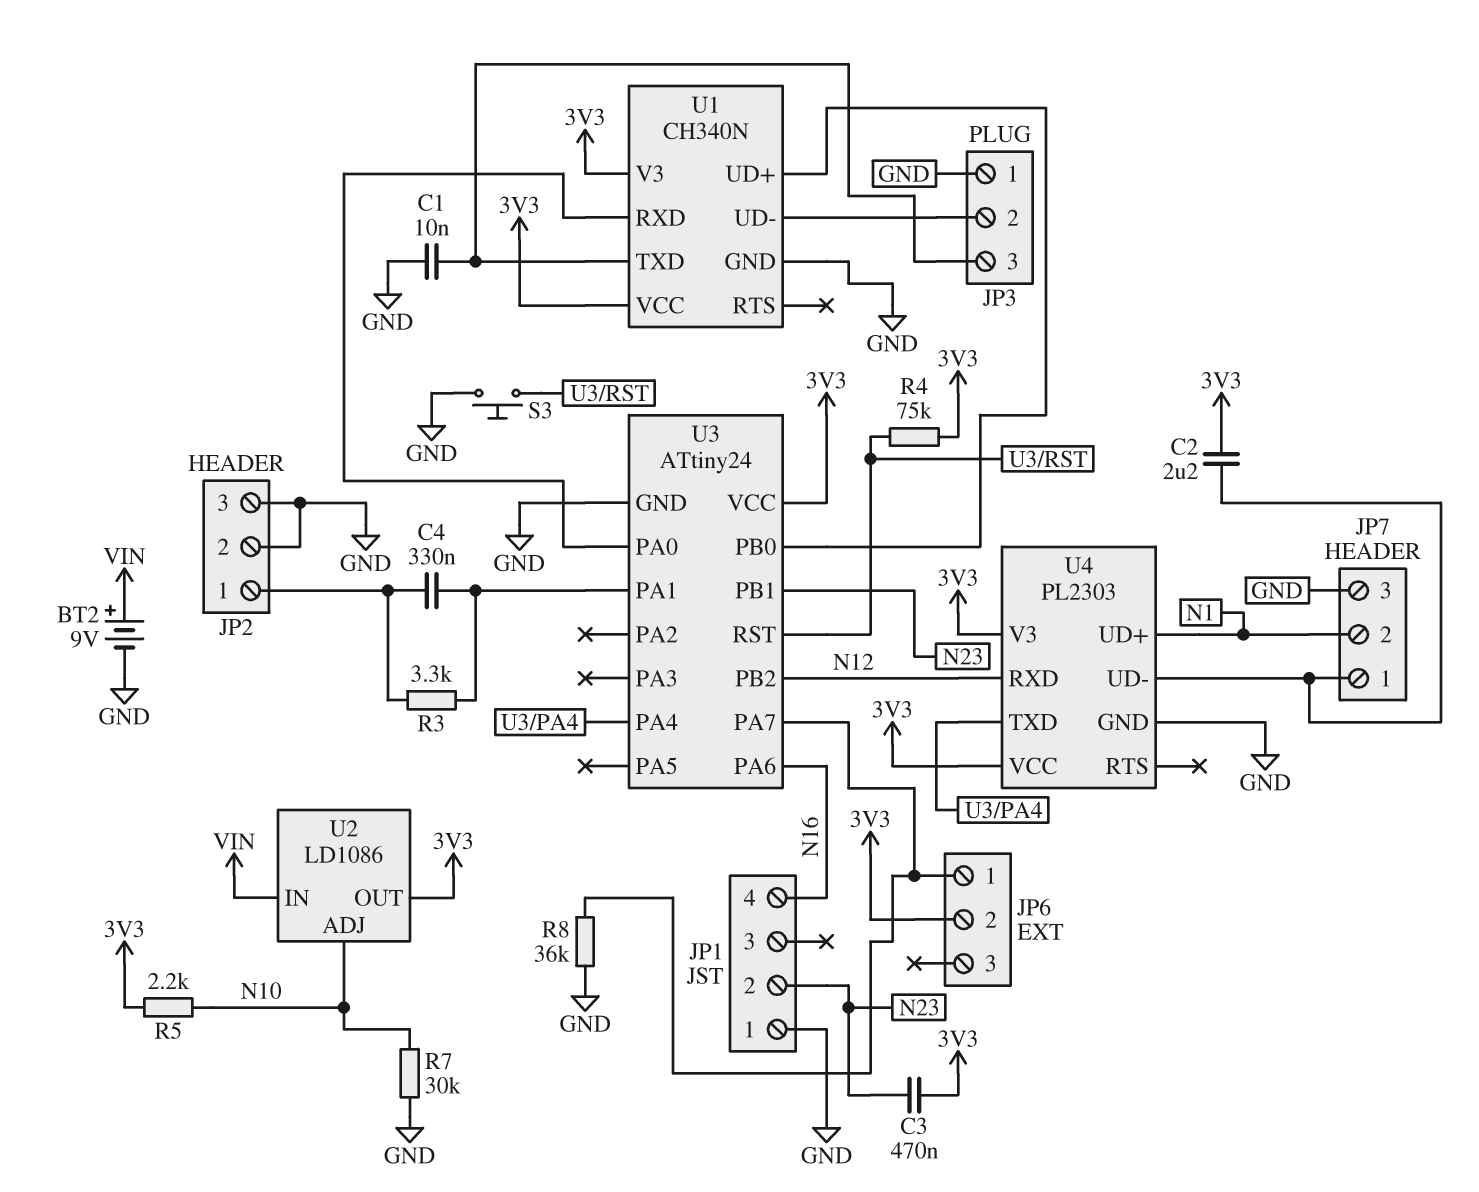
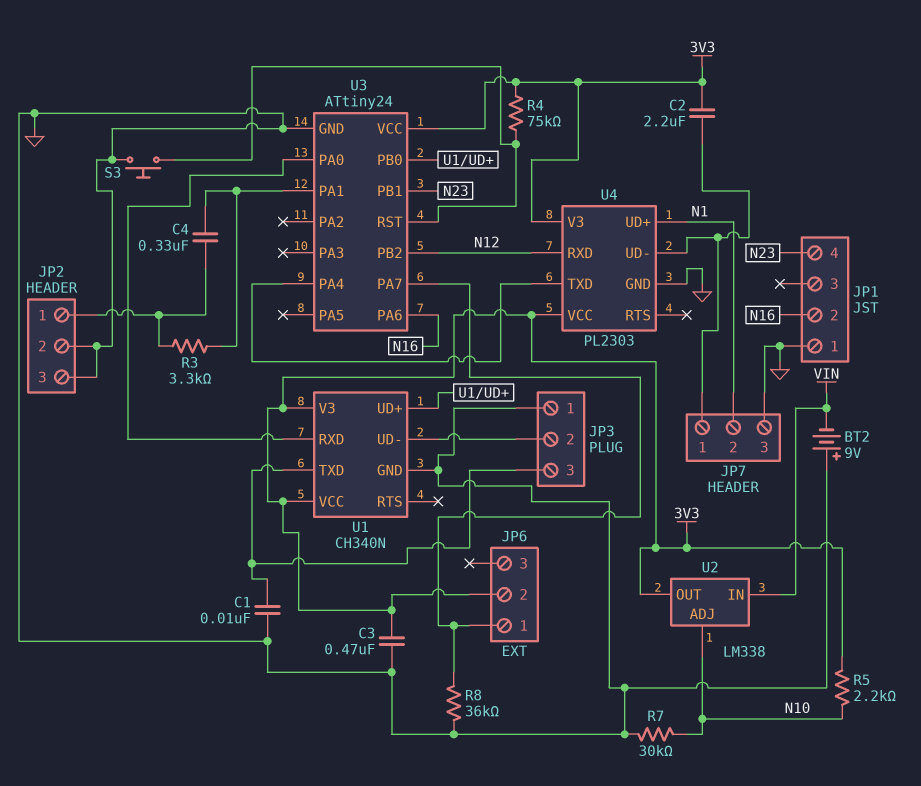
BT2: 9V (plus VIN, minus GND) -> 9V (plus GND, minus VIN)
C3: 470nF (3V3, N23) -> 470nF (3V3, GND)
JP1 pin 2: N23 -> N16
JP1 pin 4: N16 -> N23
U2: LD1086 -> LM338

